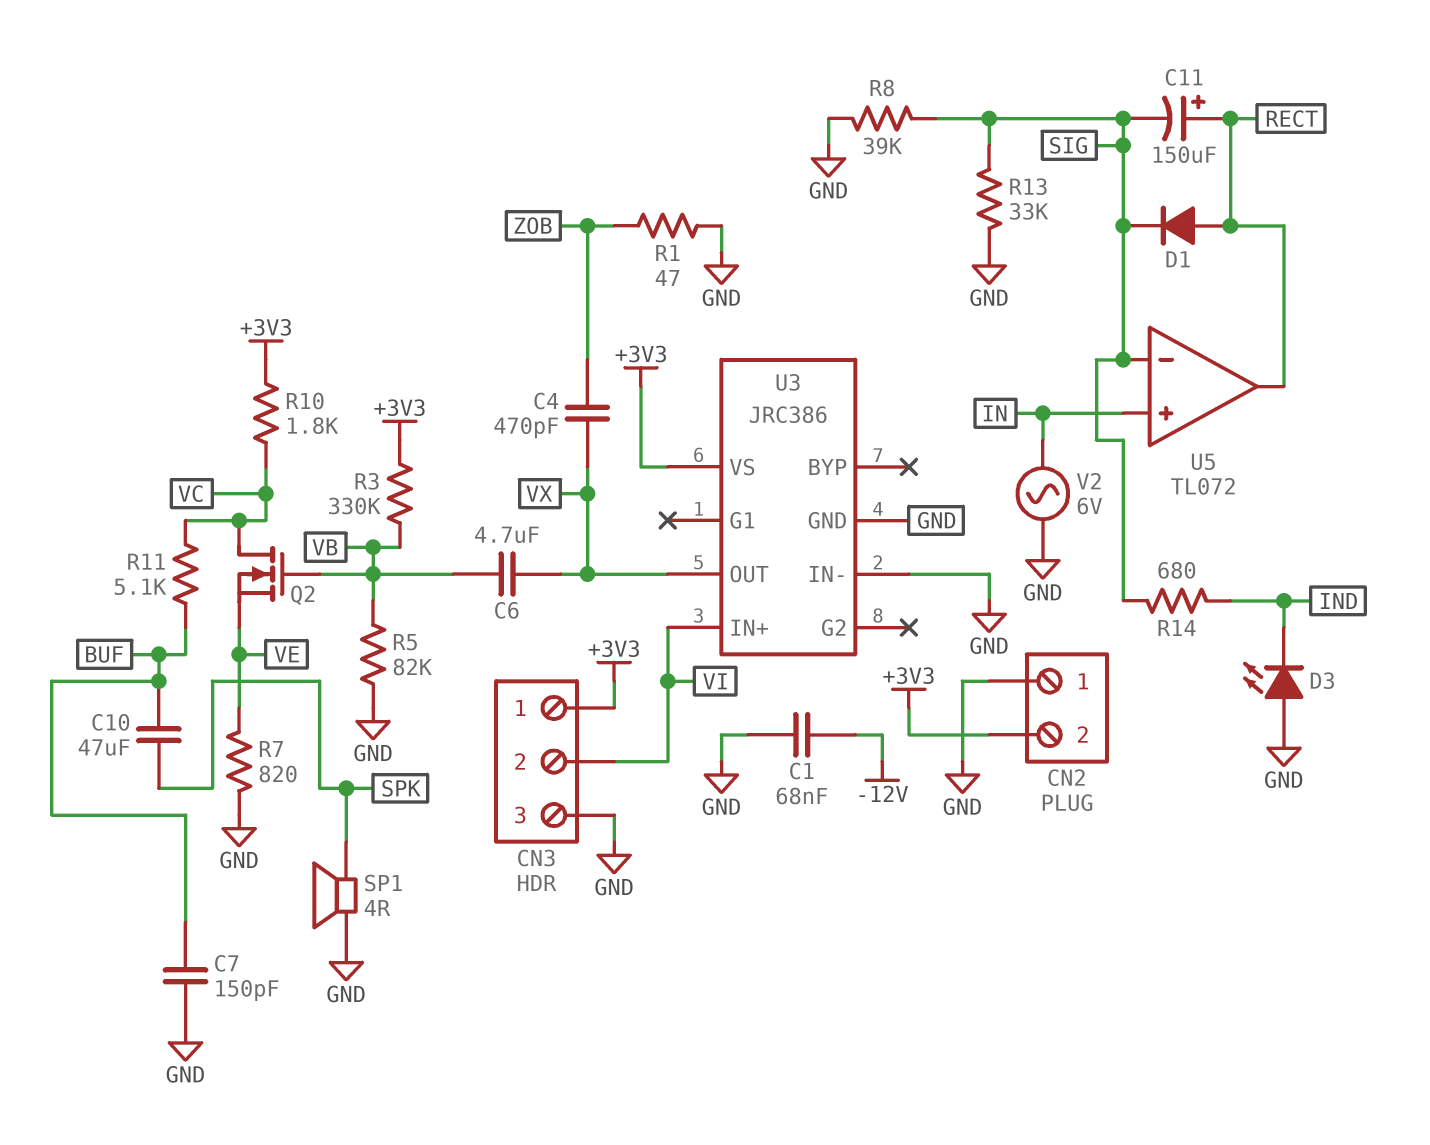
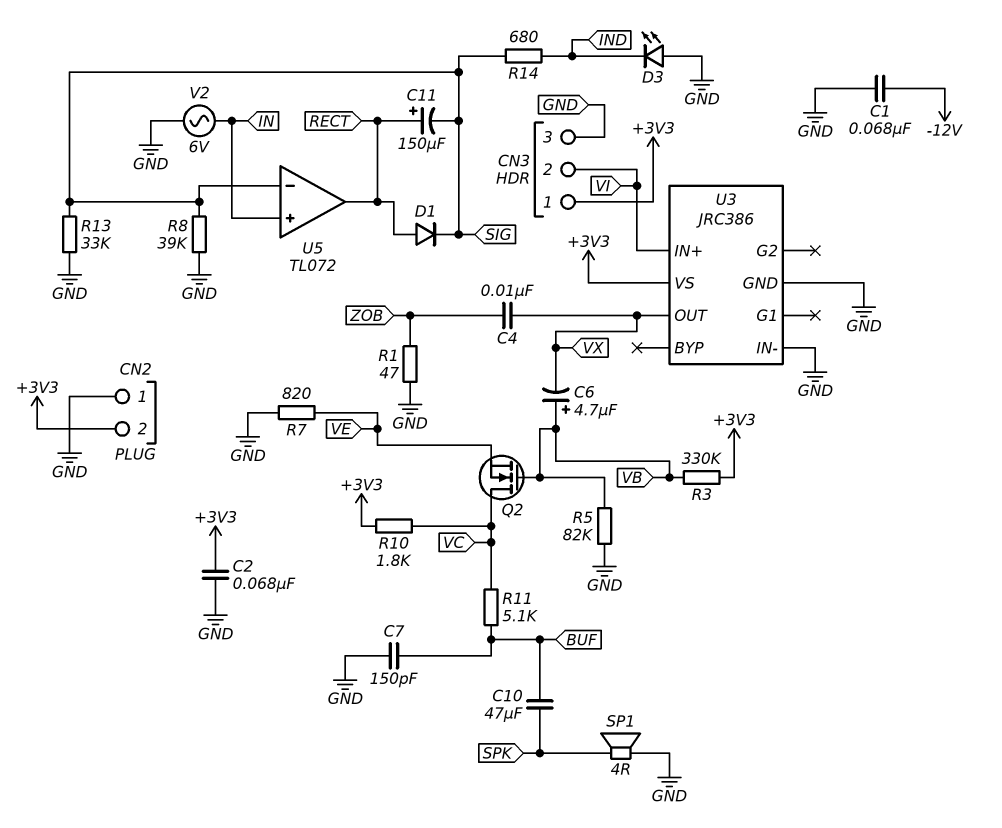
C2: none -> 68nF (+3V3, GND)
C4: 470pF (VX, ZOB) -> 10nF (VX, ZOB)
C6: 4.7uF (VB, VX) -> 4.7uF (plus VB, minus VX)

